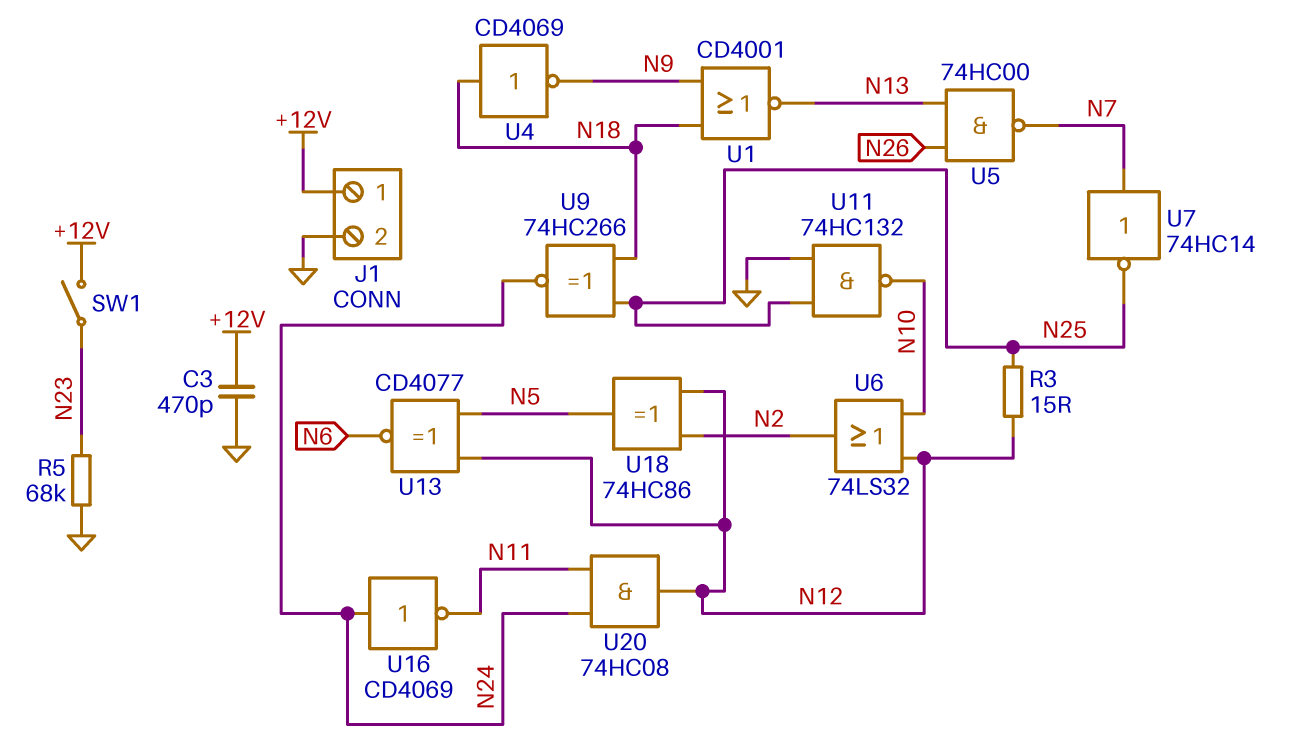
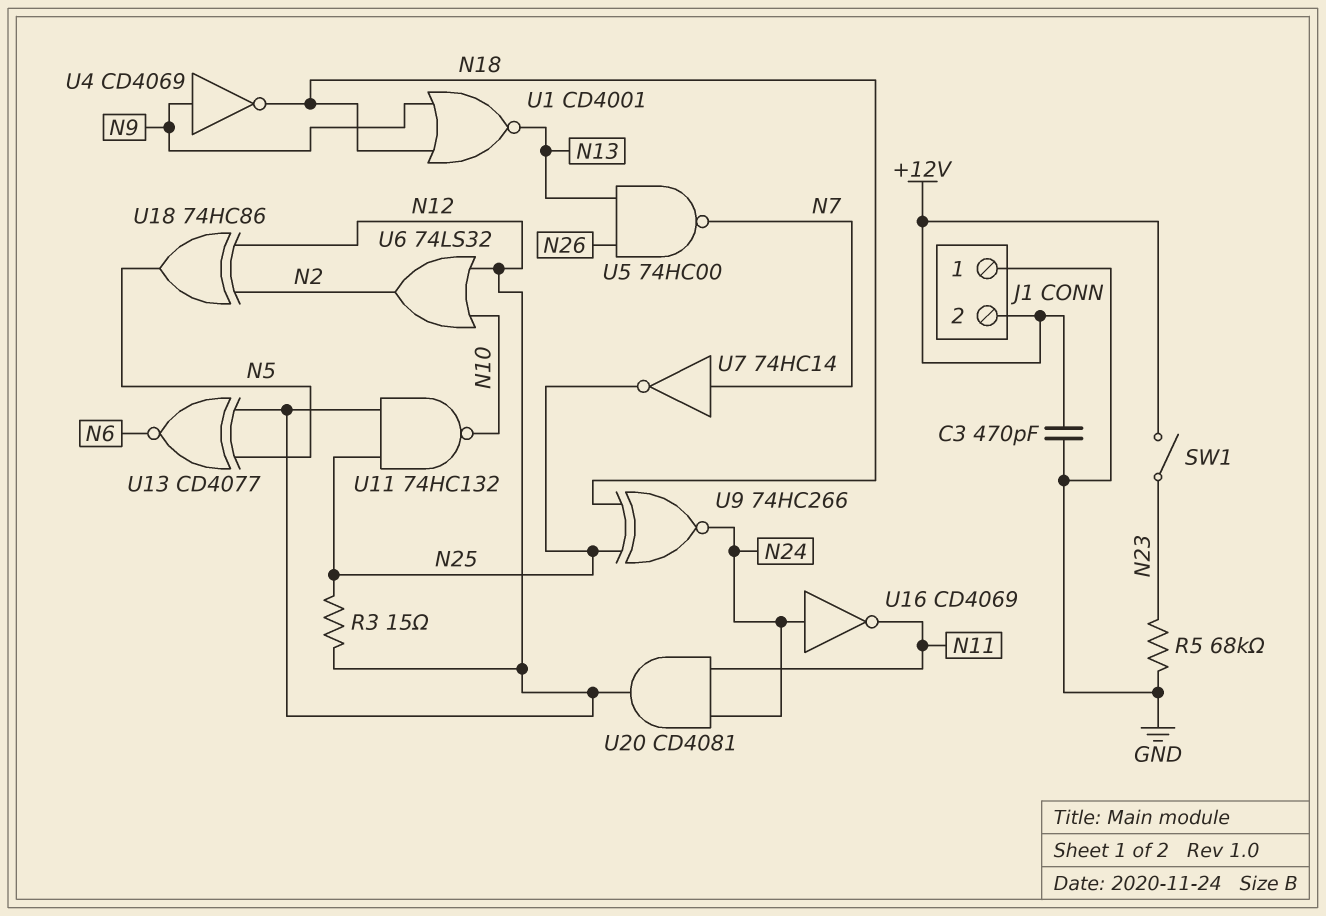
J1 pin 1: +12V -> GND
J1 pin 2: GND -> +12V
U4: NOT CD4069 (in N18, out N9) -> NOT CD4069 (in N9, out N18)
U11: NAND 74HC132 (in GND, in N25, out N10) -> NAND 74HC132 (in N12, in N25, out N10)
U20: AND 74HC08 (in N11, in N24, out N12) -> AND CD4081 (in N11, in N24, out N12)

